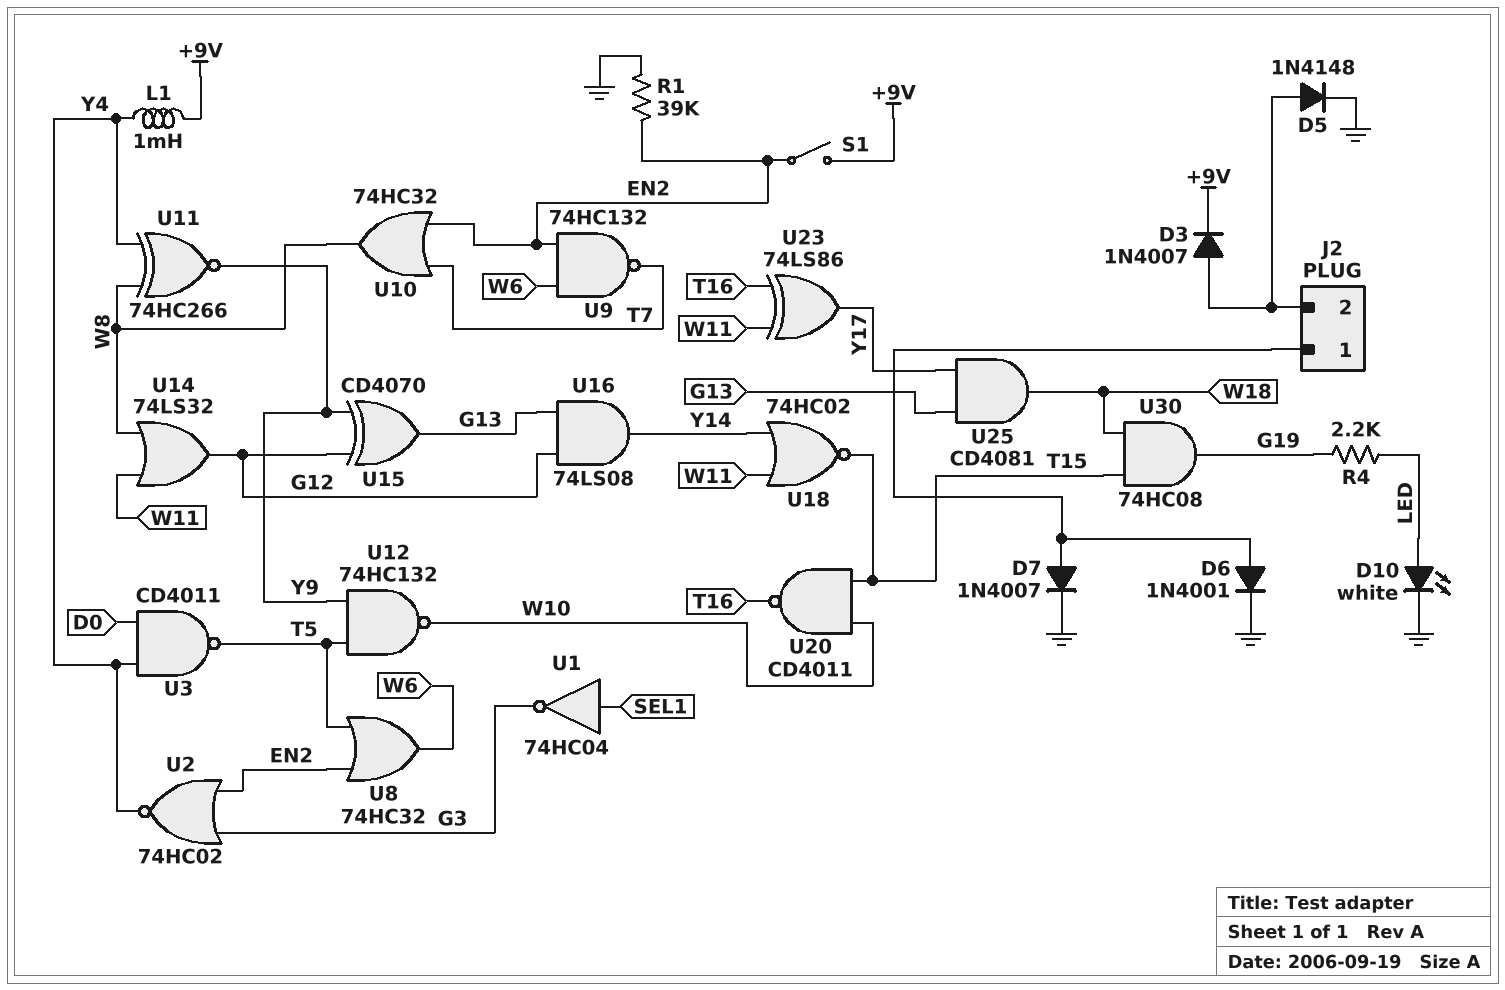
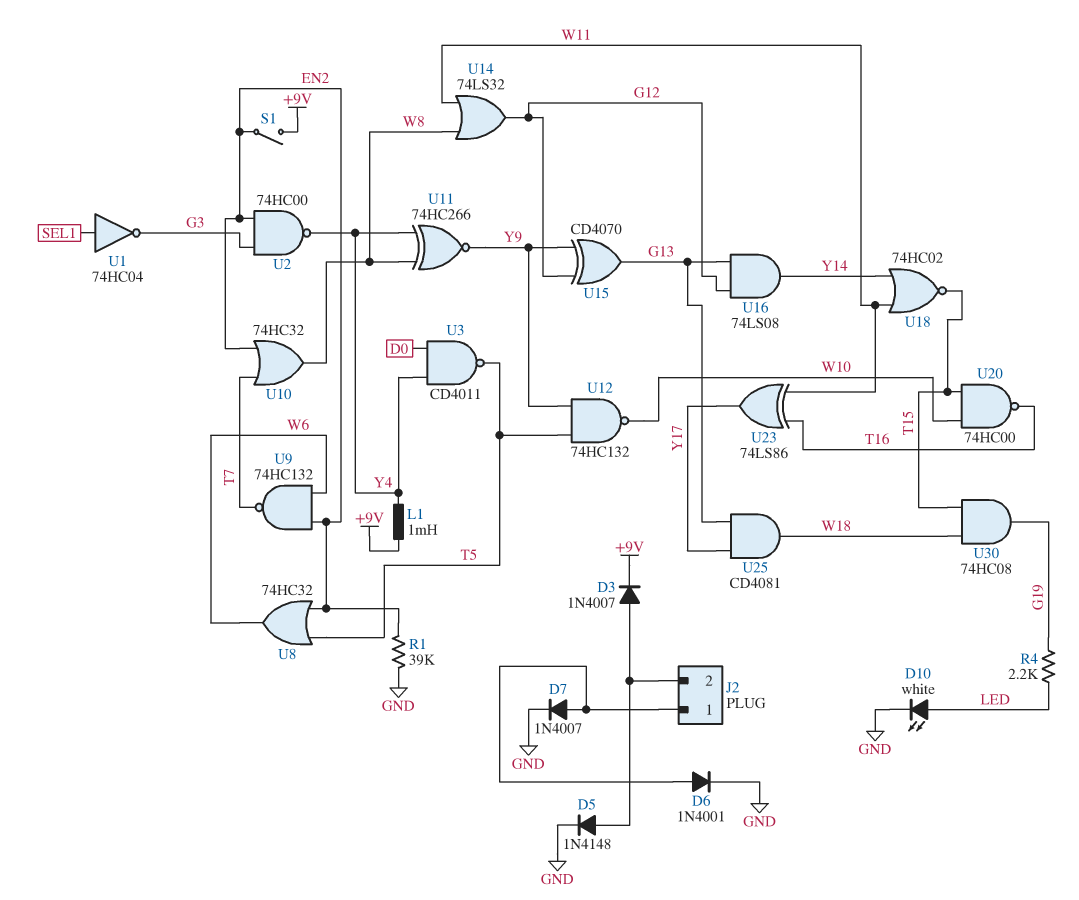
U2: NOR 74HC02 (in EN2, in G3, out Y4) -> NAND 74HC00 (in EN2, in G3, out Y4)
U20: NAND CD4011 (in T15, in W10, out T16) -> NAND 74HC00 (in T15, in W10, out T16)

